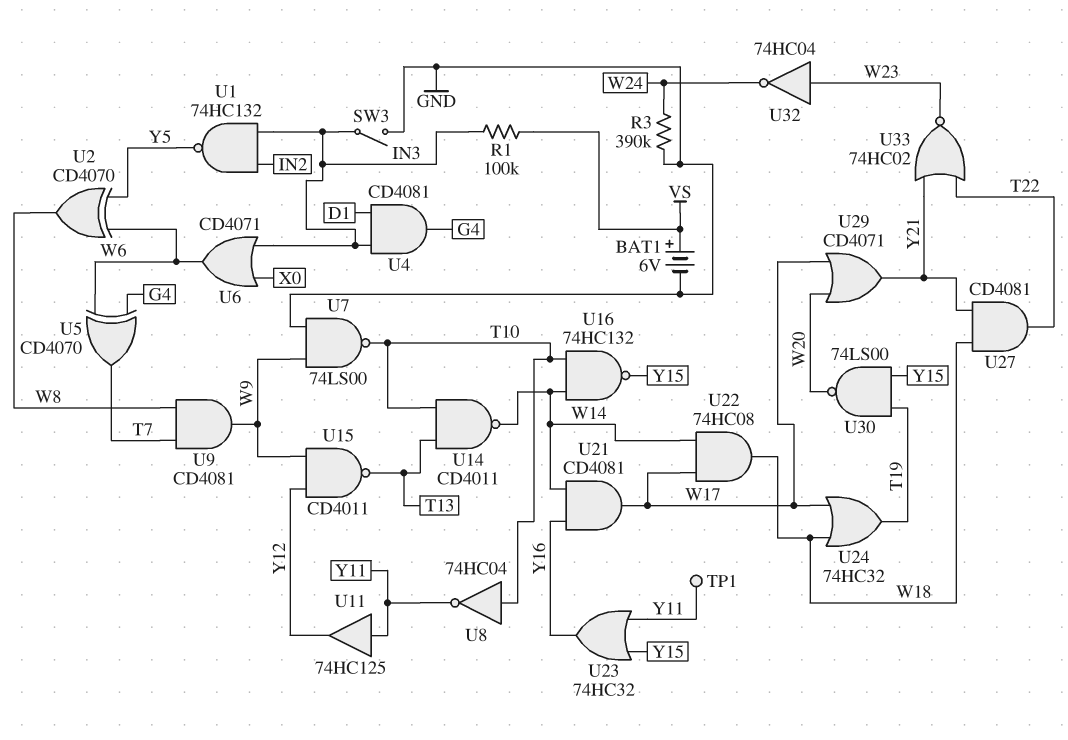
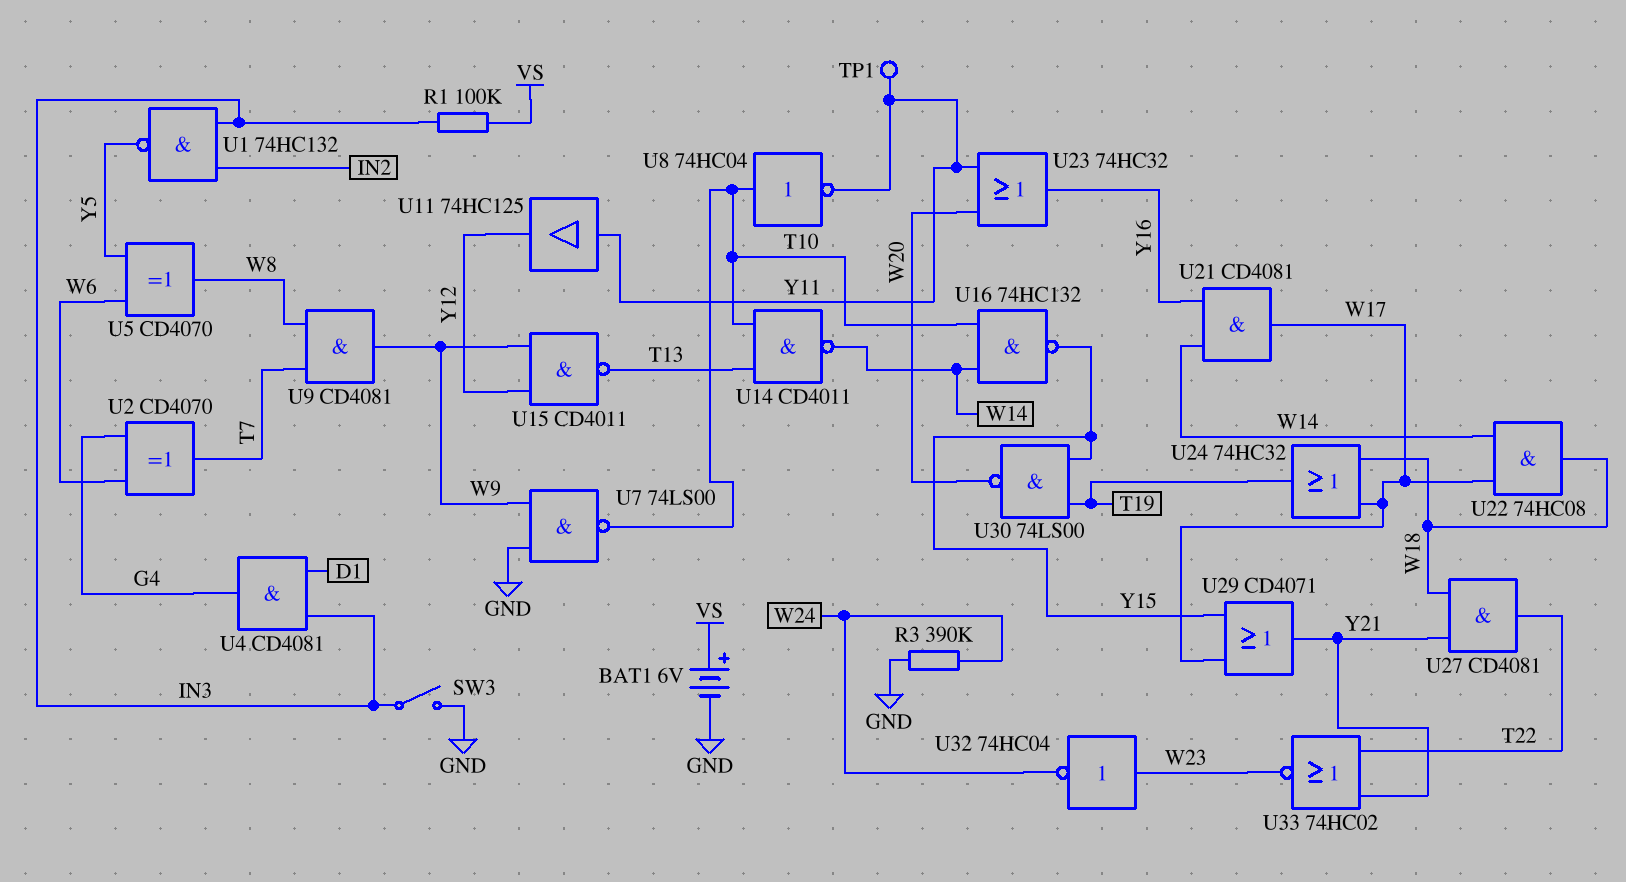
U2: XOR CD4070 (in W6, in Y5, out W8) -> XOR CD4070 (in G4, in W6, out T7)
U5: XOR CD4070 (in G4, in W6, out T7) -> XOR CD4070 (in W6, in Y5, out W8)
U6: OR CD4071 (in IN3, in X0, out W6) -> none
U23: OR 74HC32 (in Y11, in Y15, out Y16) -> OR 74HC32 (in W20, in Y11, out Y16)
U29: OR CD4071 (in W17, in W20, out Y21) -> OR CD4071 (in W17, in Y15, out Y21)

